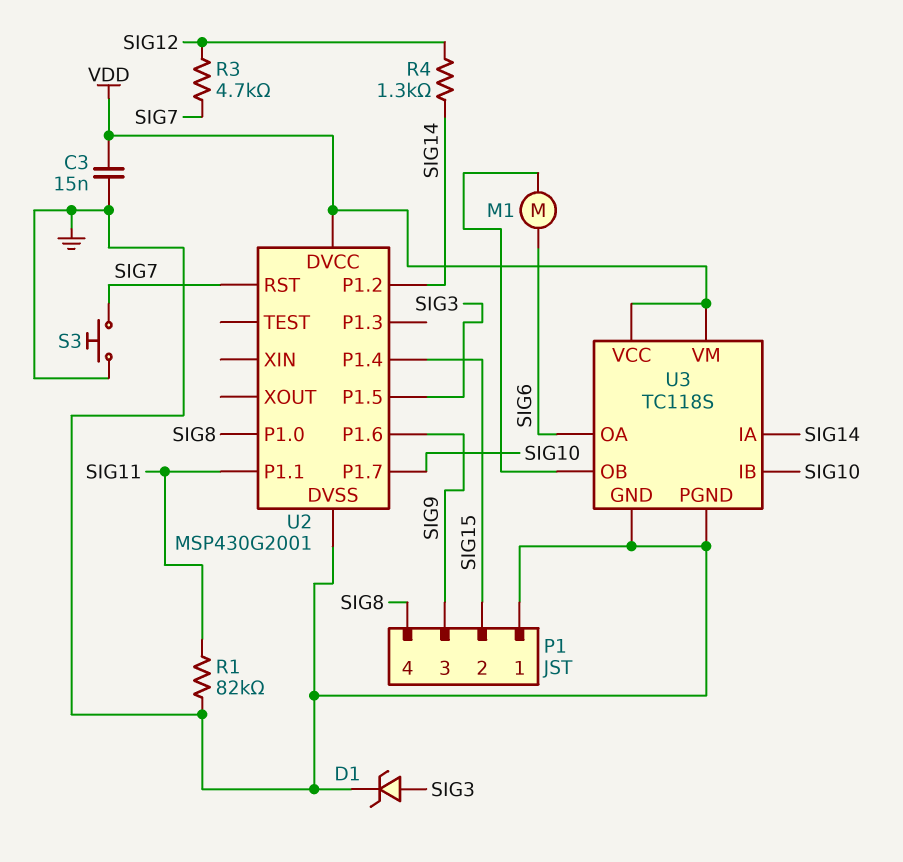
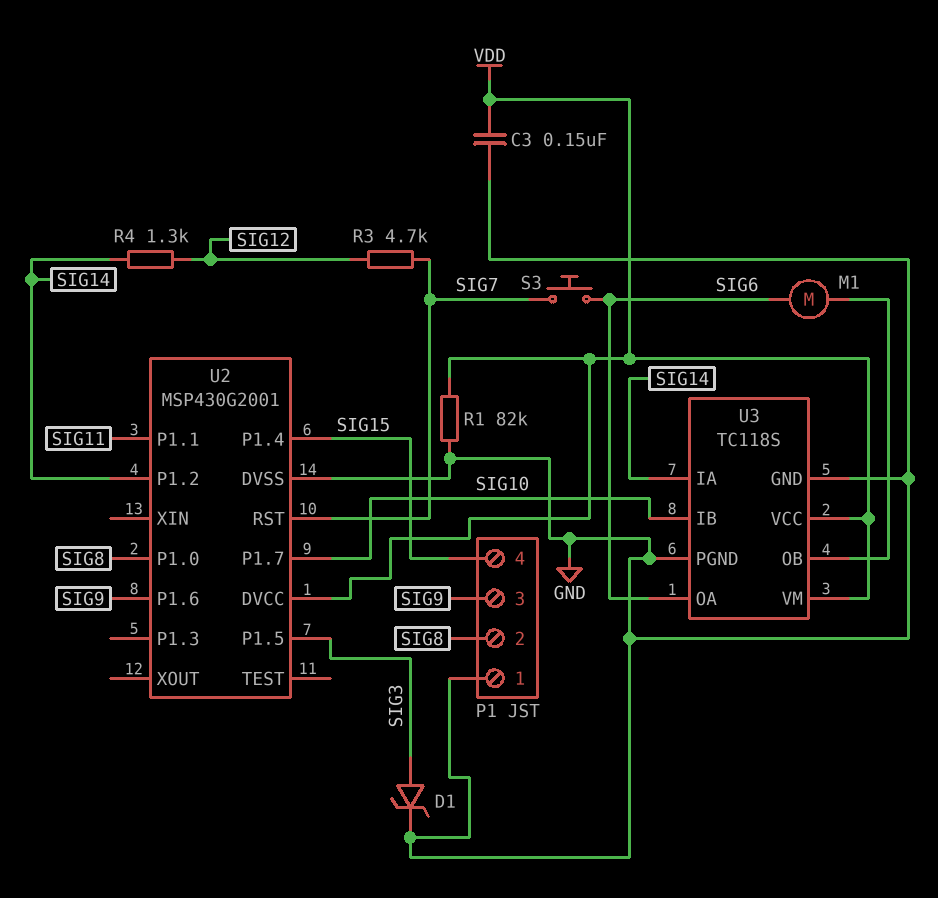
C3: 15nF (GND, VDD) -> 150nF (GND, VDD)
P1 pin 2: SIG15 -> SIG8
P1 pin 4: SIG8 -> SIG15
R1: 82k (GND, SIG11) -> 82k (GND, VDD)
S3: button (GND, SIG7) -> button (SIG6, SIG7)

